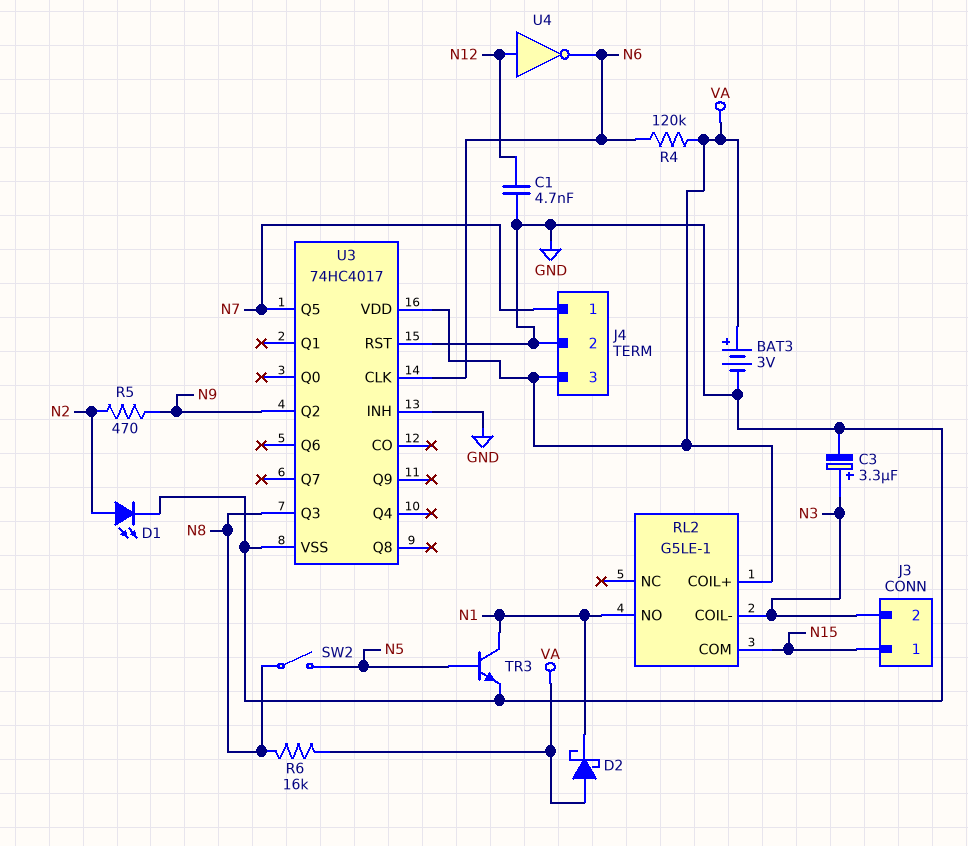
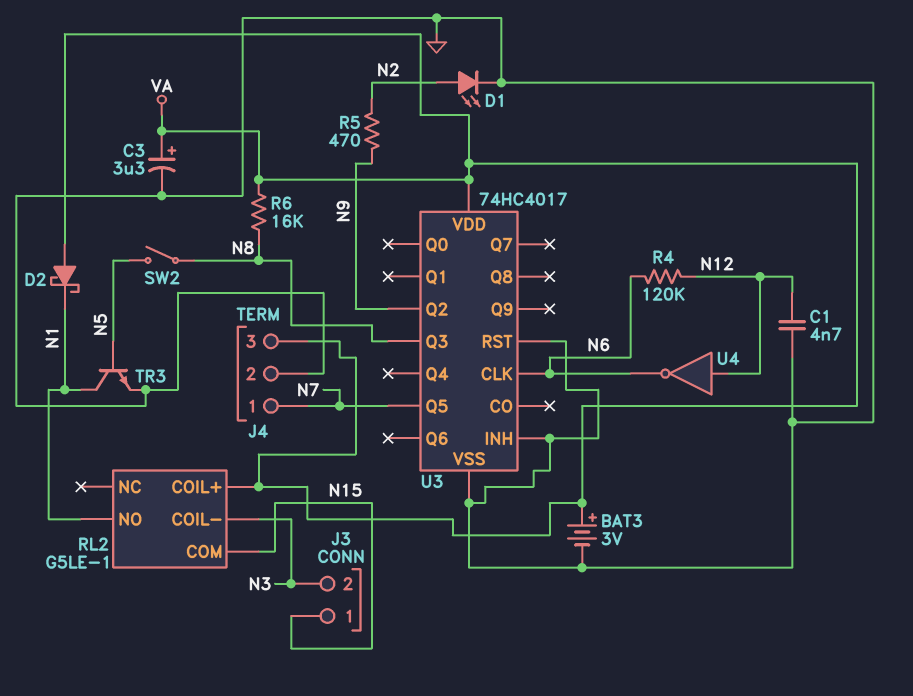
C3: 3.3uF (plus N3, minus GND) -> 3.3uF (plus VA, minus GND)
R4: 120k (N6, VA) -> 120k (N6, N12)

